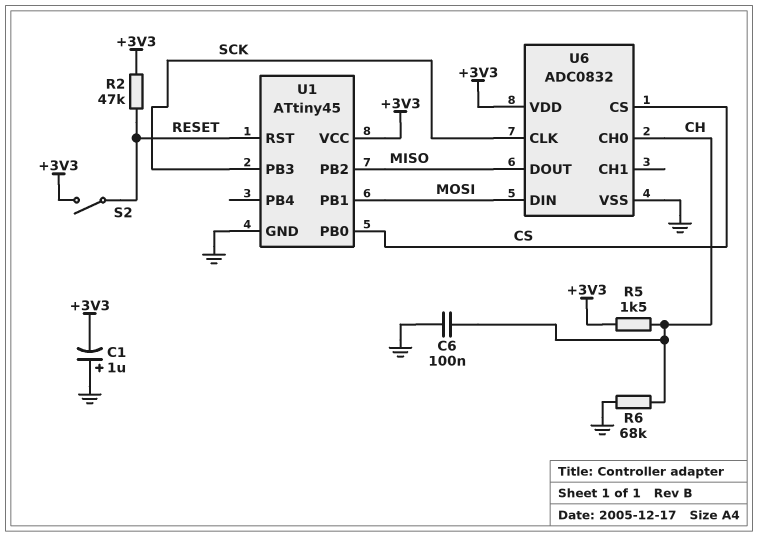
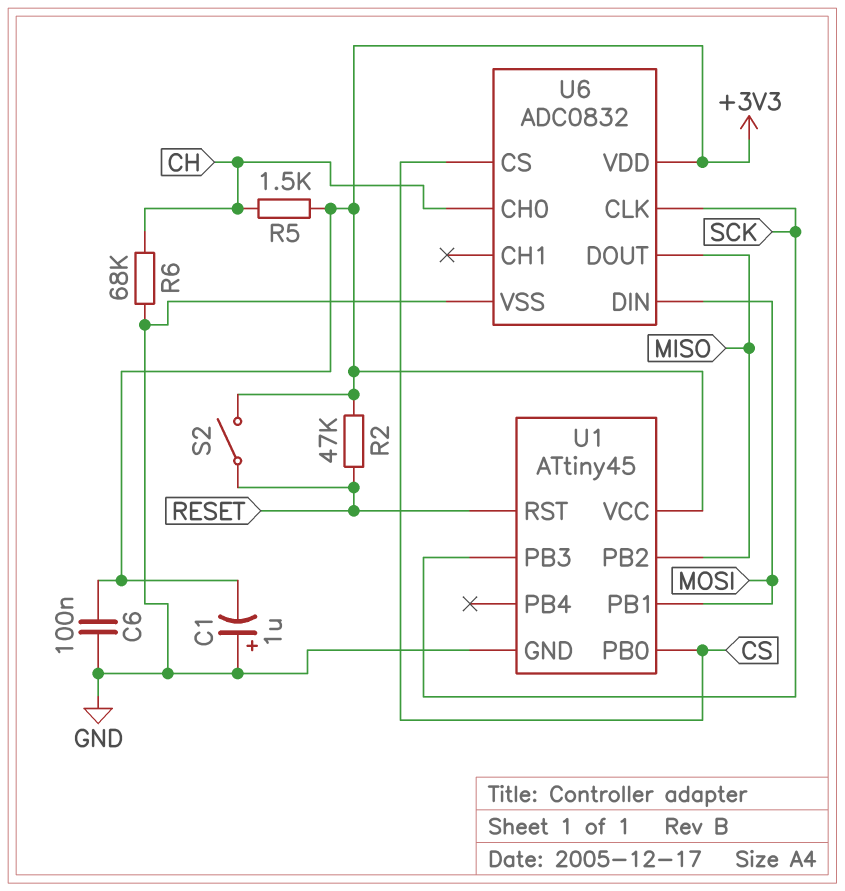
C6: 100nF (CH, GND) -> 100nF (+3V3, GND)

